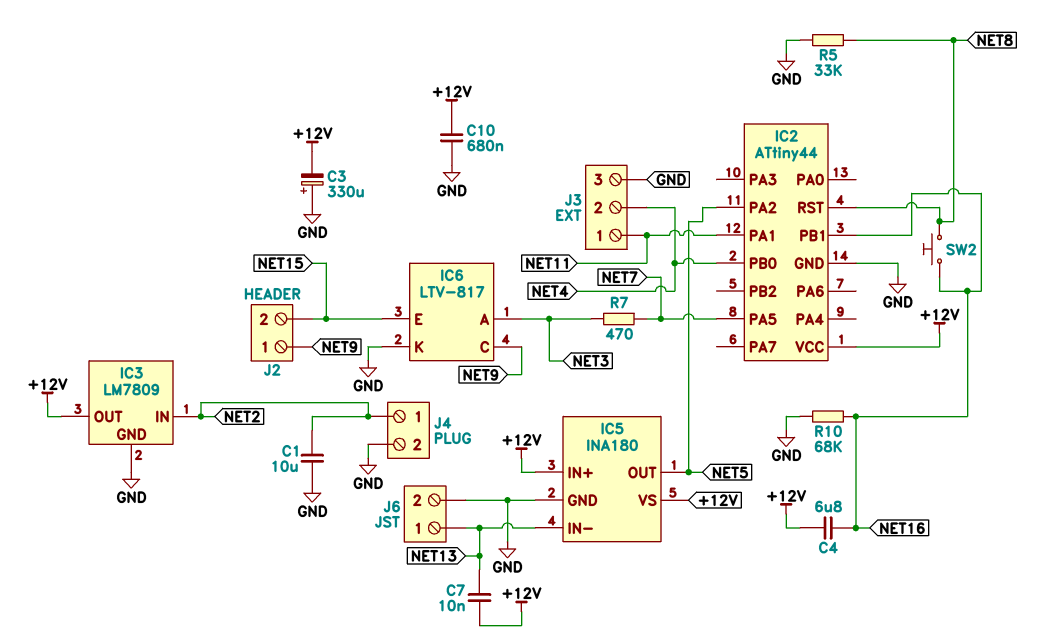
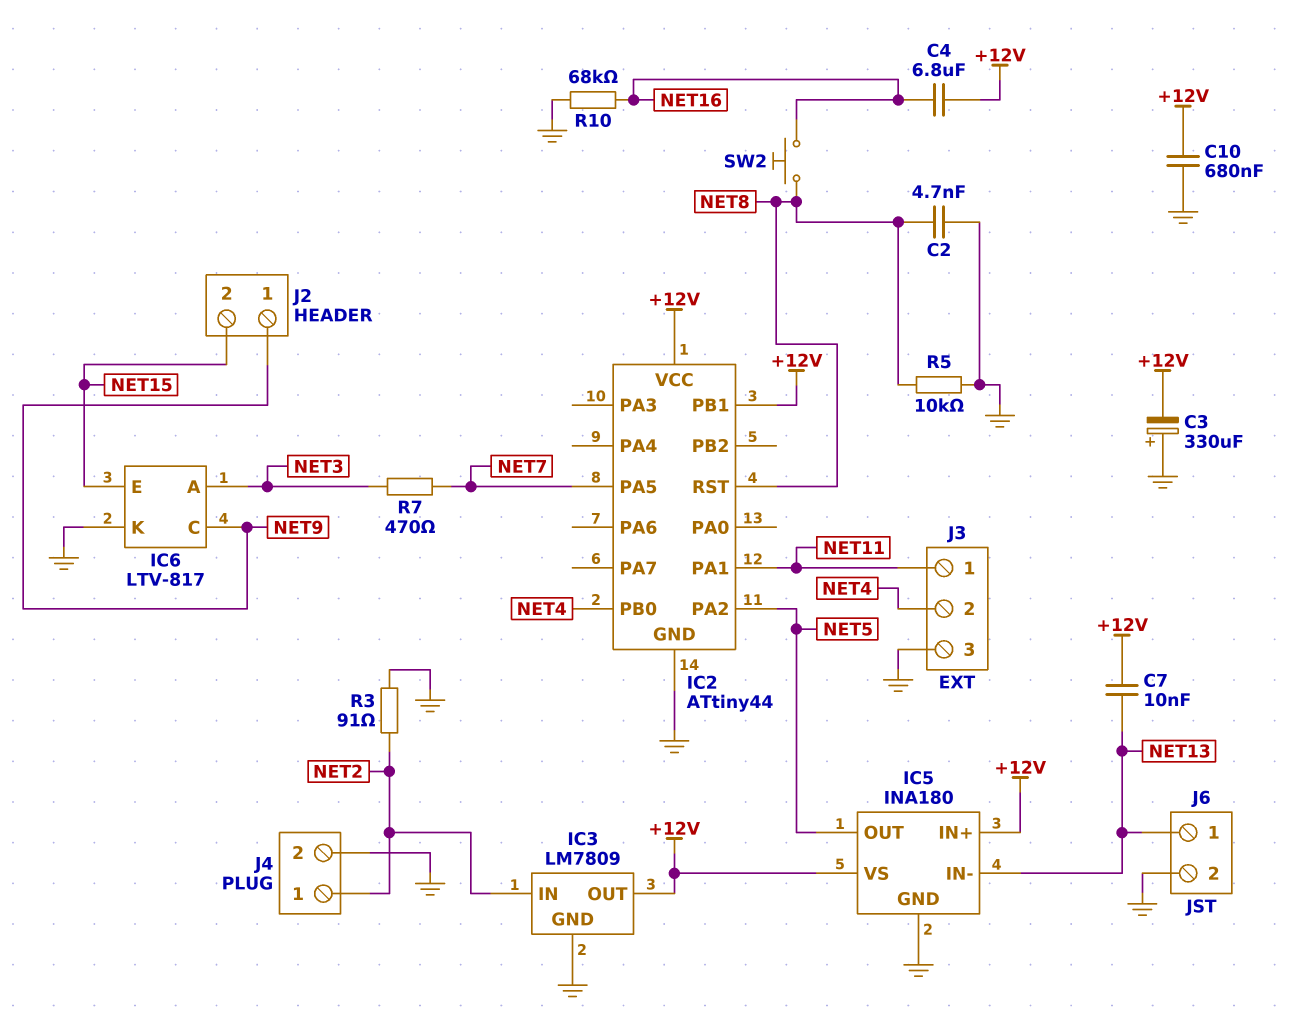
C1: 10uF (GND, NET2) -> none
C2: none -> 4.7nF (GND, NET8)
IC2 pin PB1: NET16 -> +12V
R3: none -> 91 (GND, NET2)
R5: 33k (GND, NET8) -> 10k (GND, NET8)

